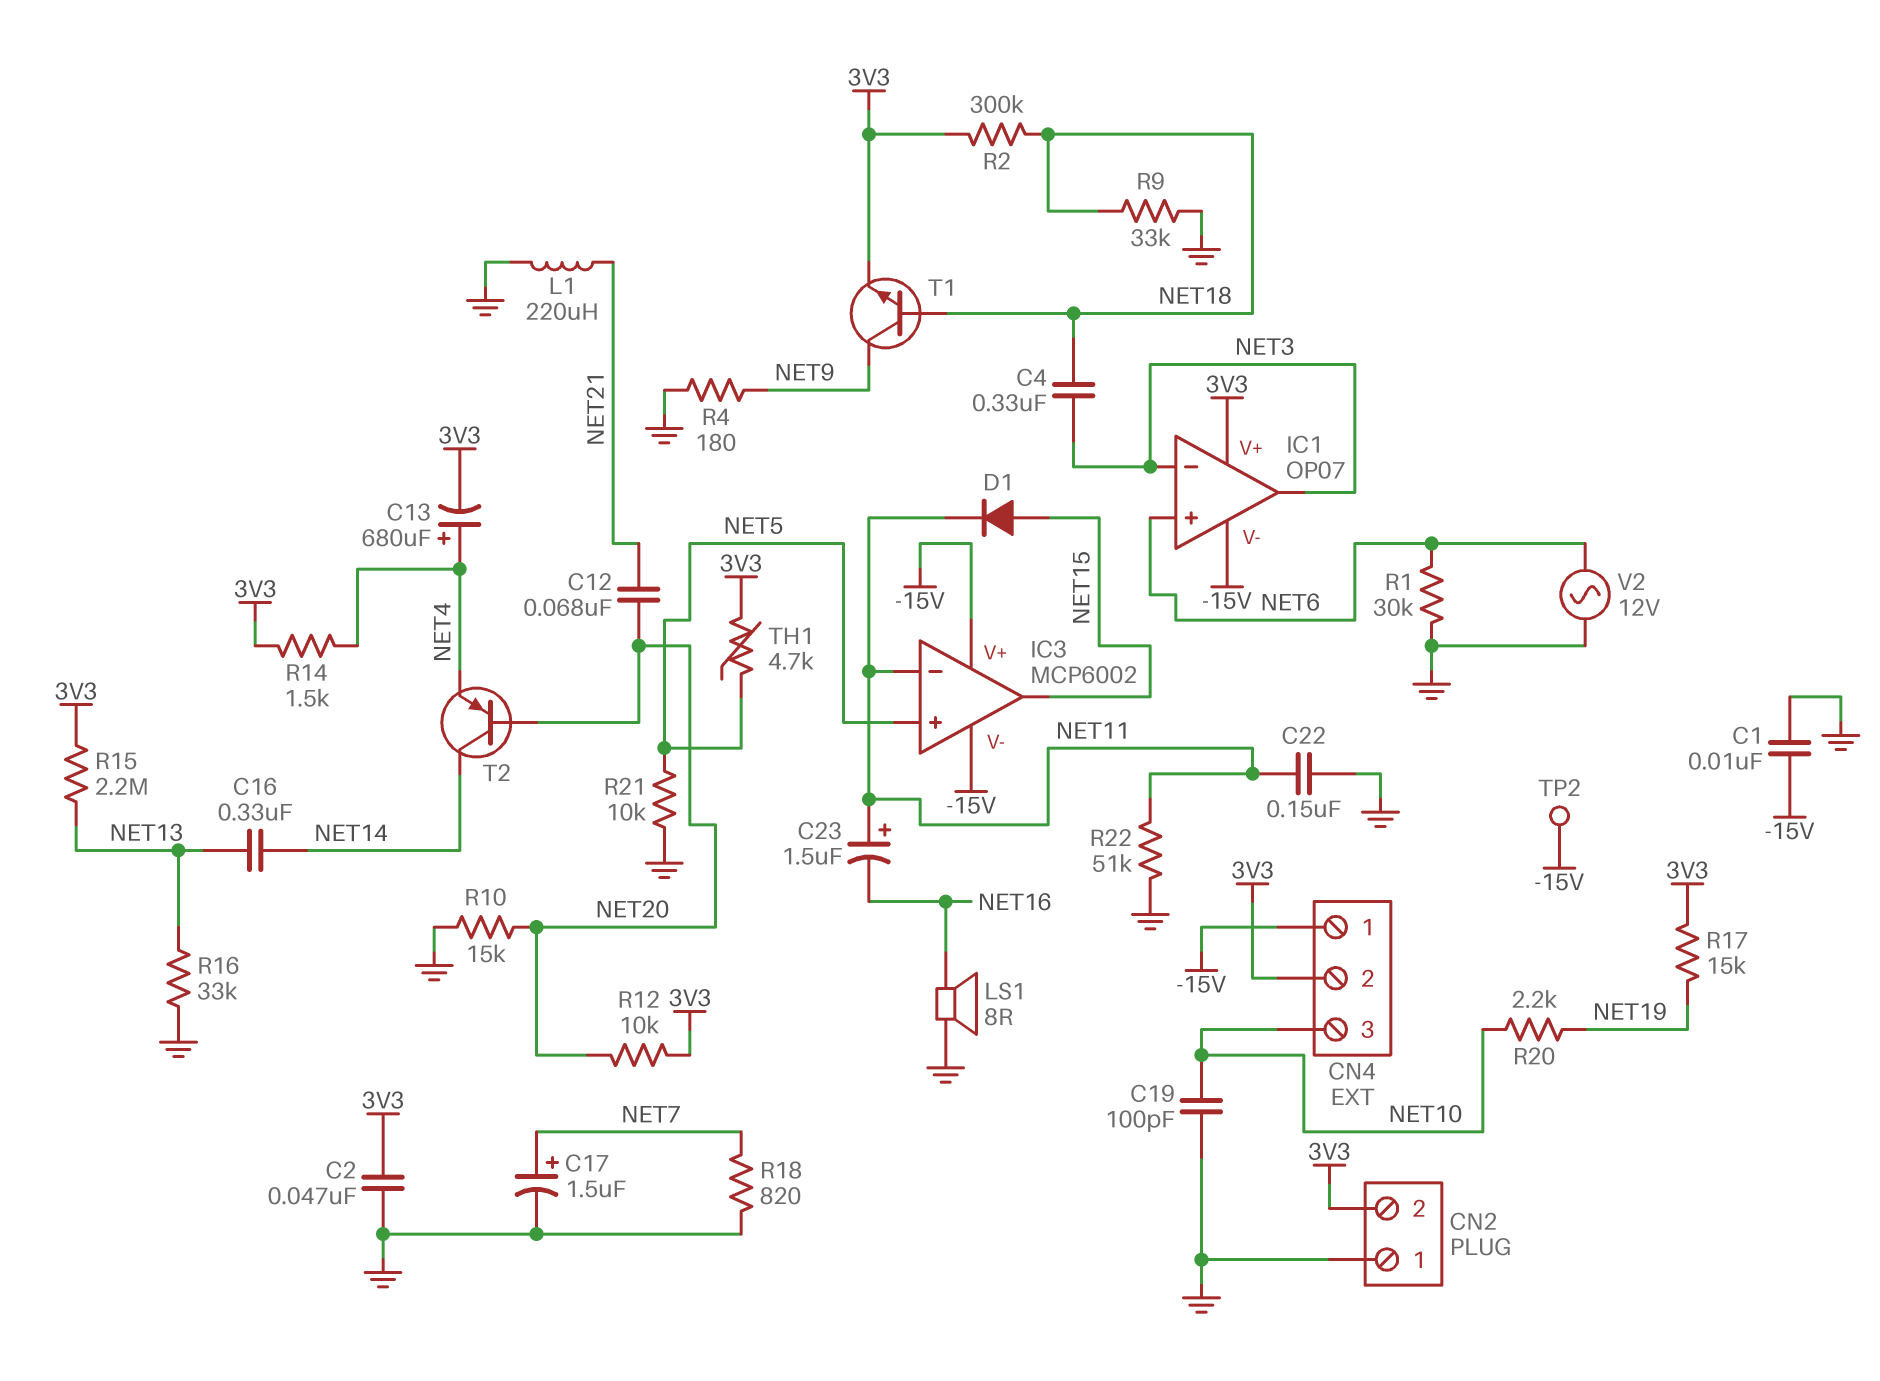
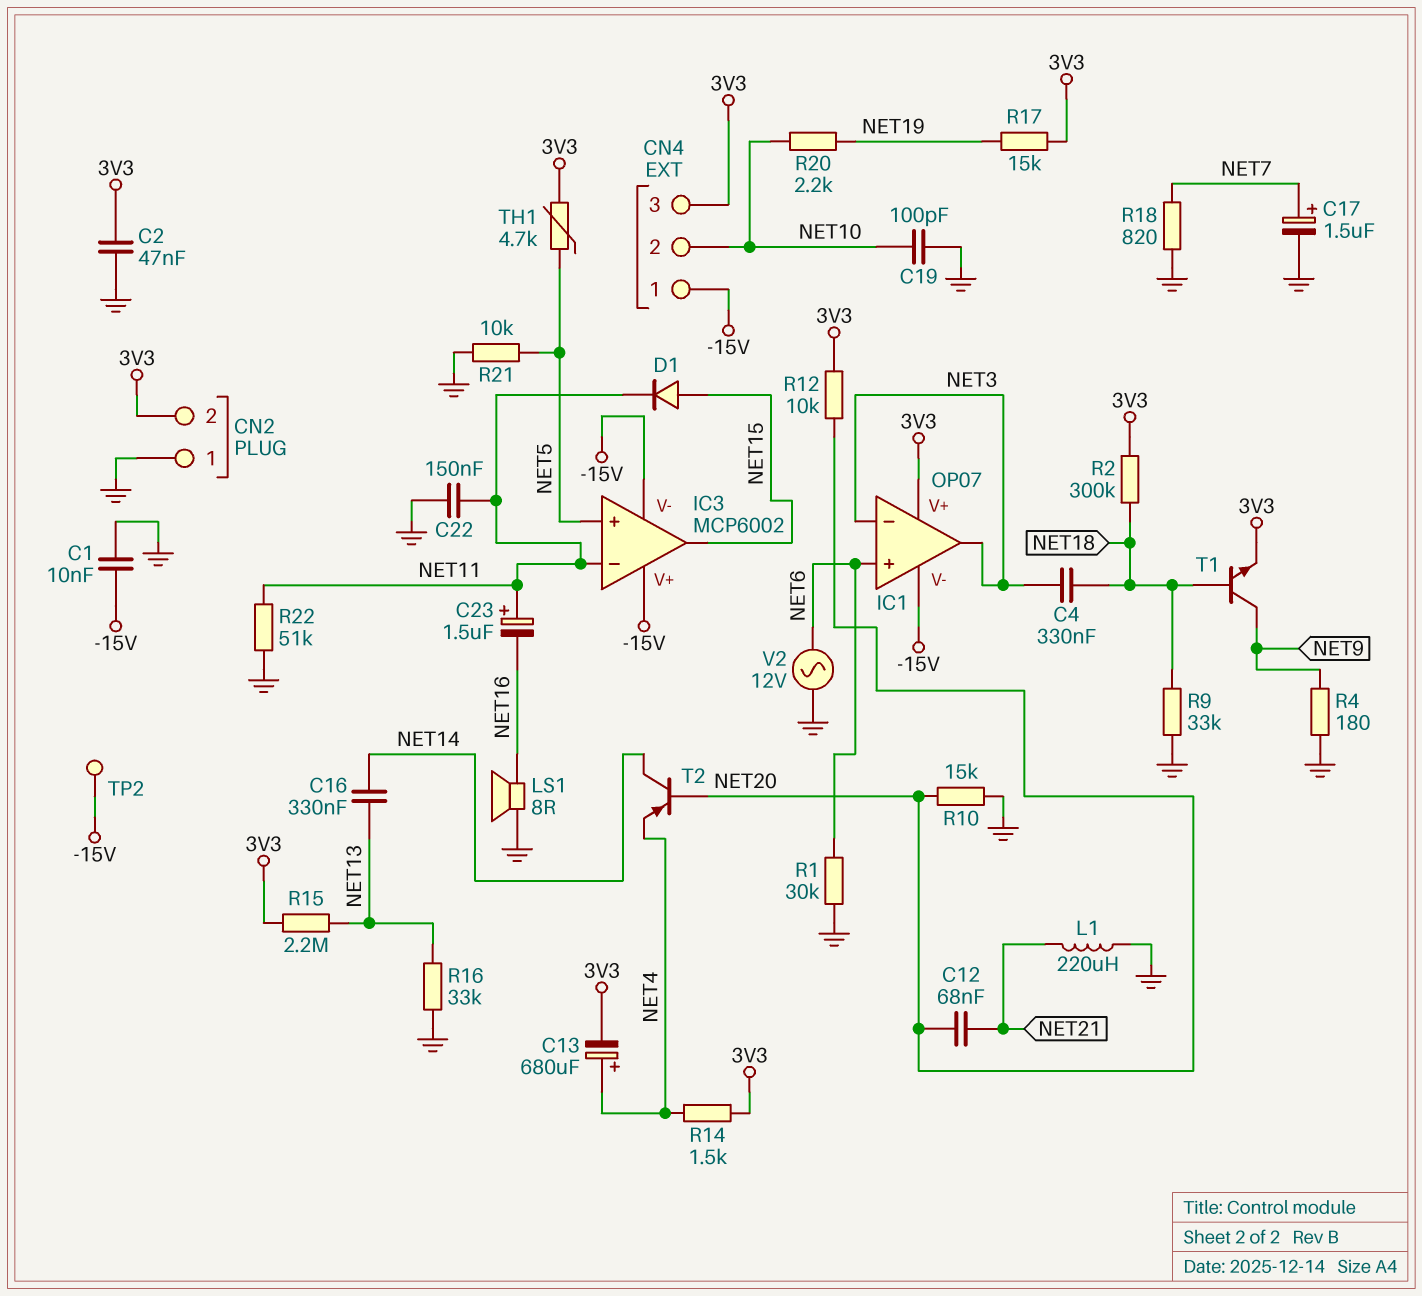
CN4 pin 2: 3V3 -> NET10
CN4 pin 3: NET10 -> 3V3

